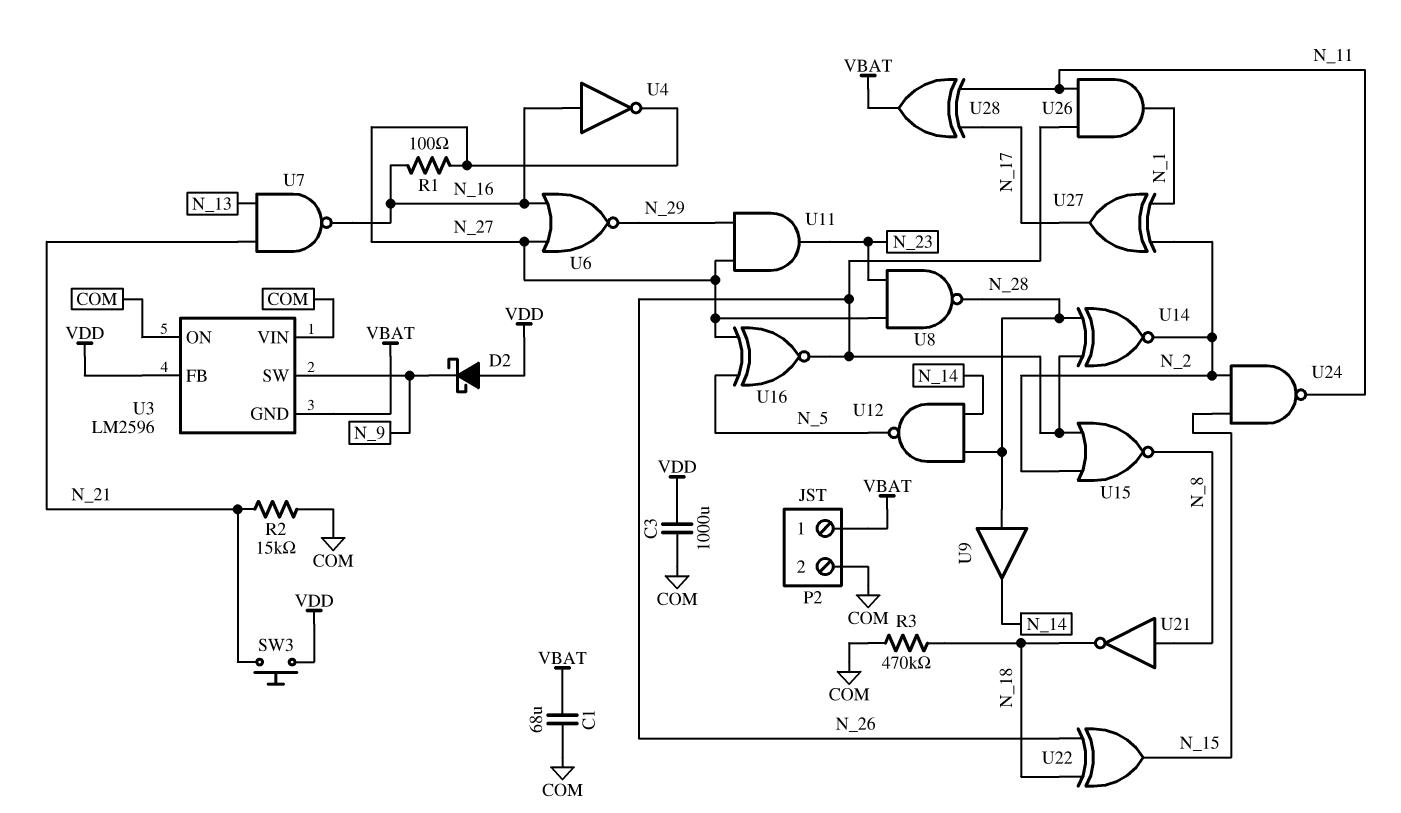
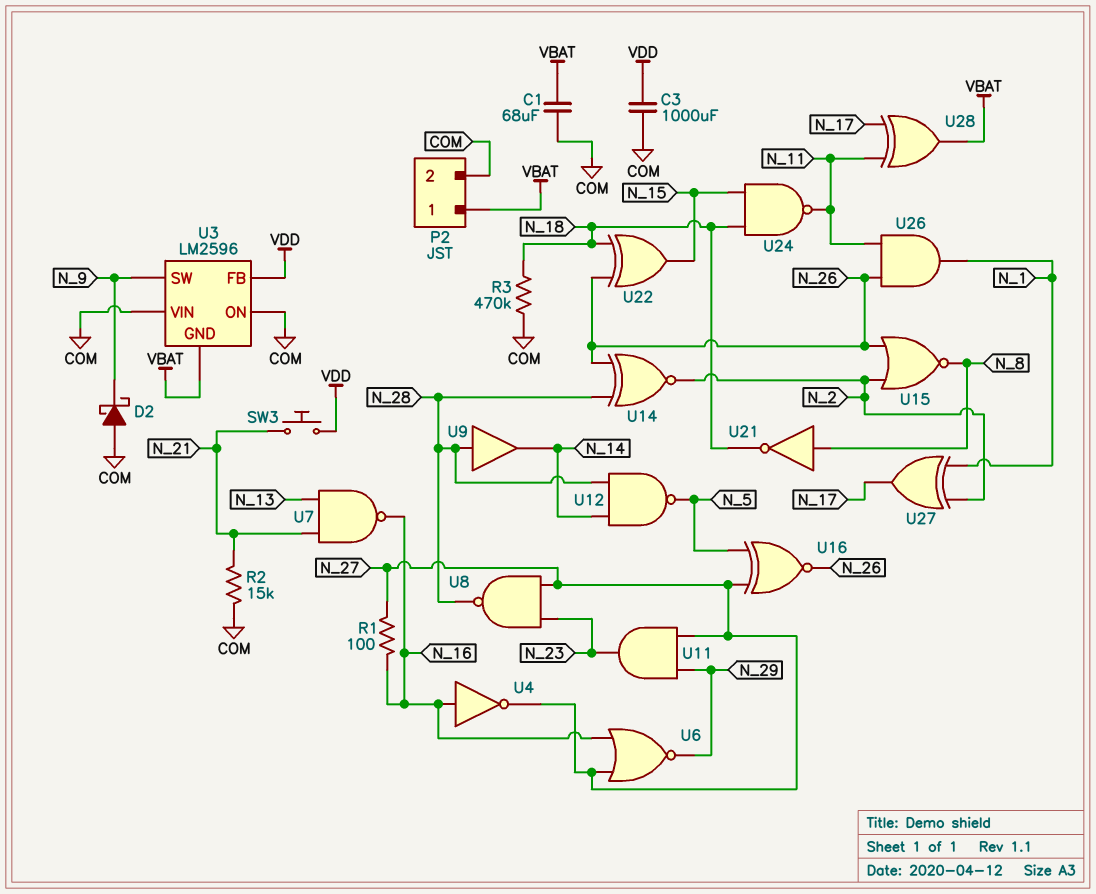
D2: schottky (A VDD, K N_9) -> schottky (A COM, K N_9)
U24: NAND (in N_2, in N_15, out N_11) -> NAND (in N_15, in N_18, out N_11)

